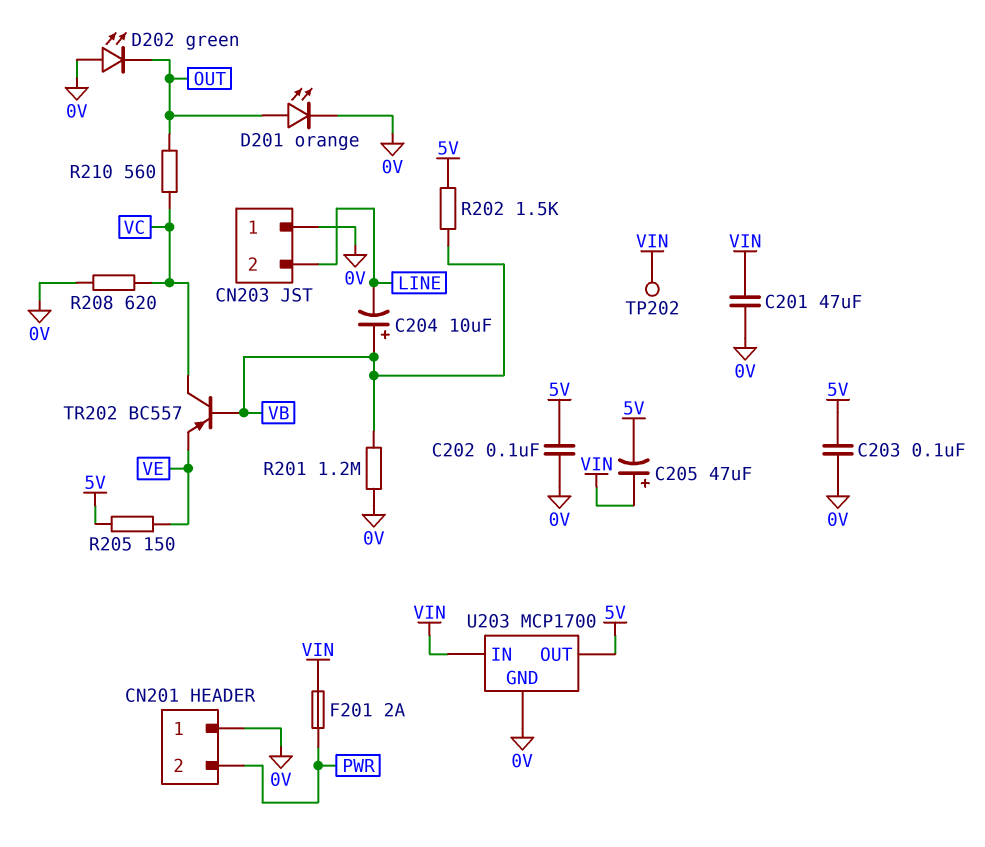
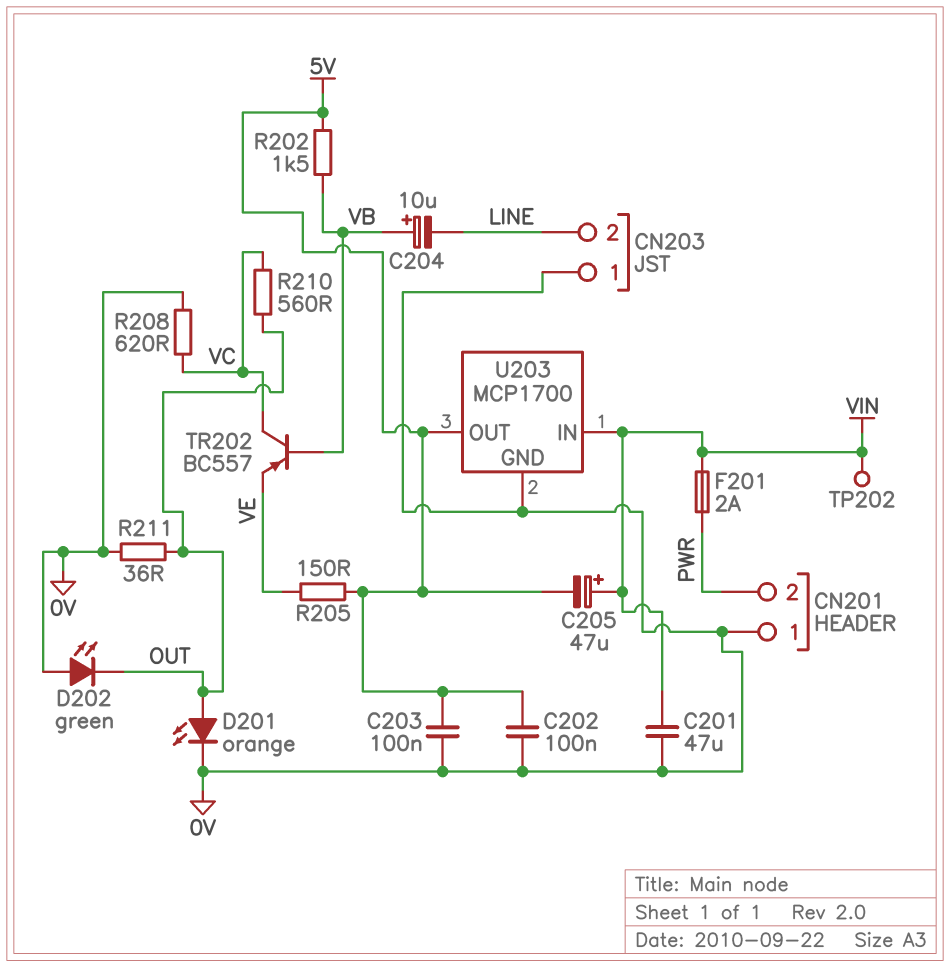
R201: 1.2M (0V, VB) -> none
R211: none -> 36 (0V, OUT)

